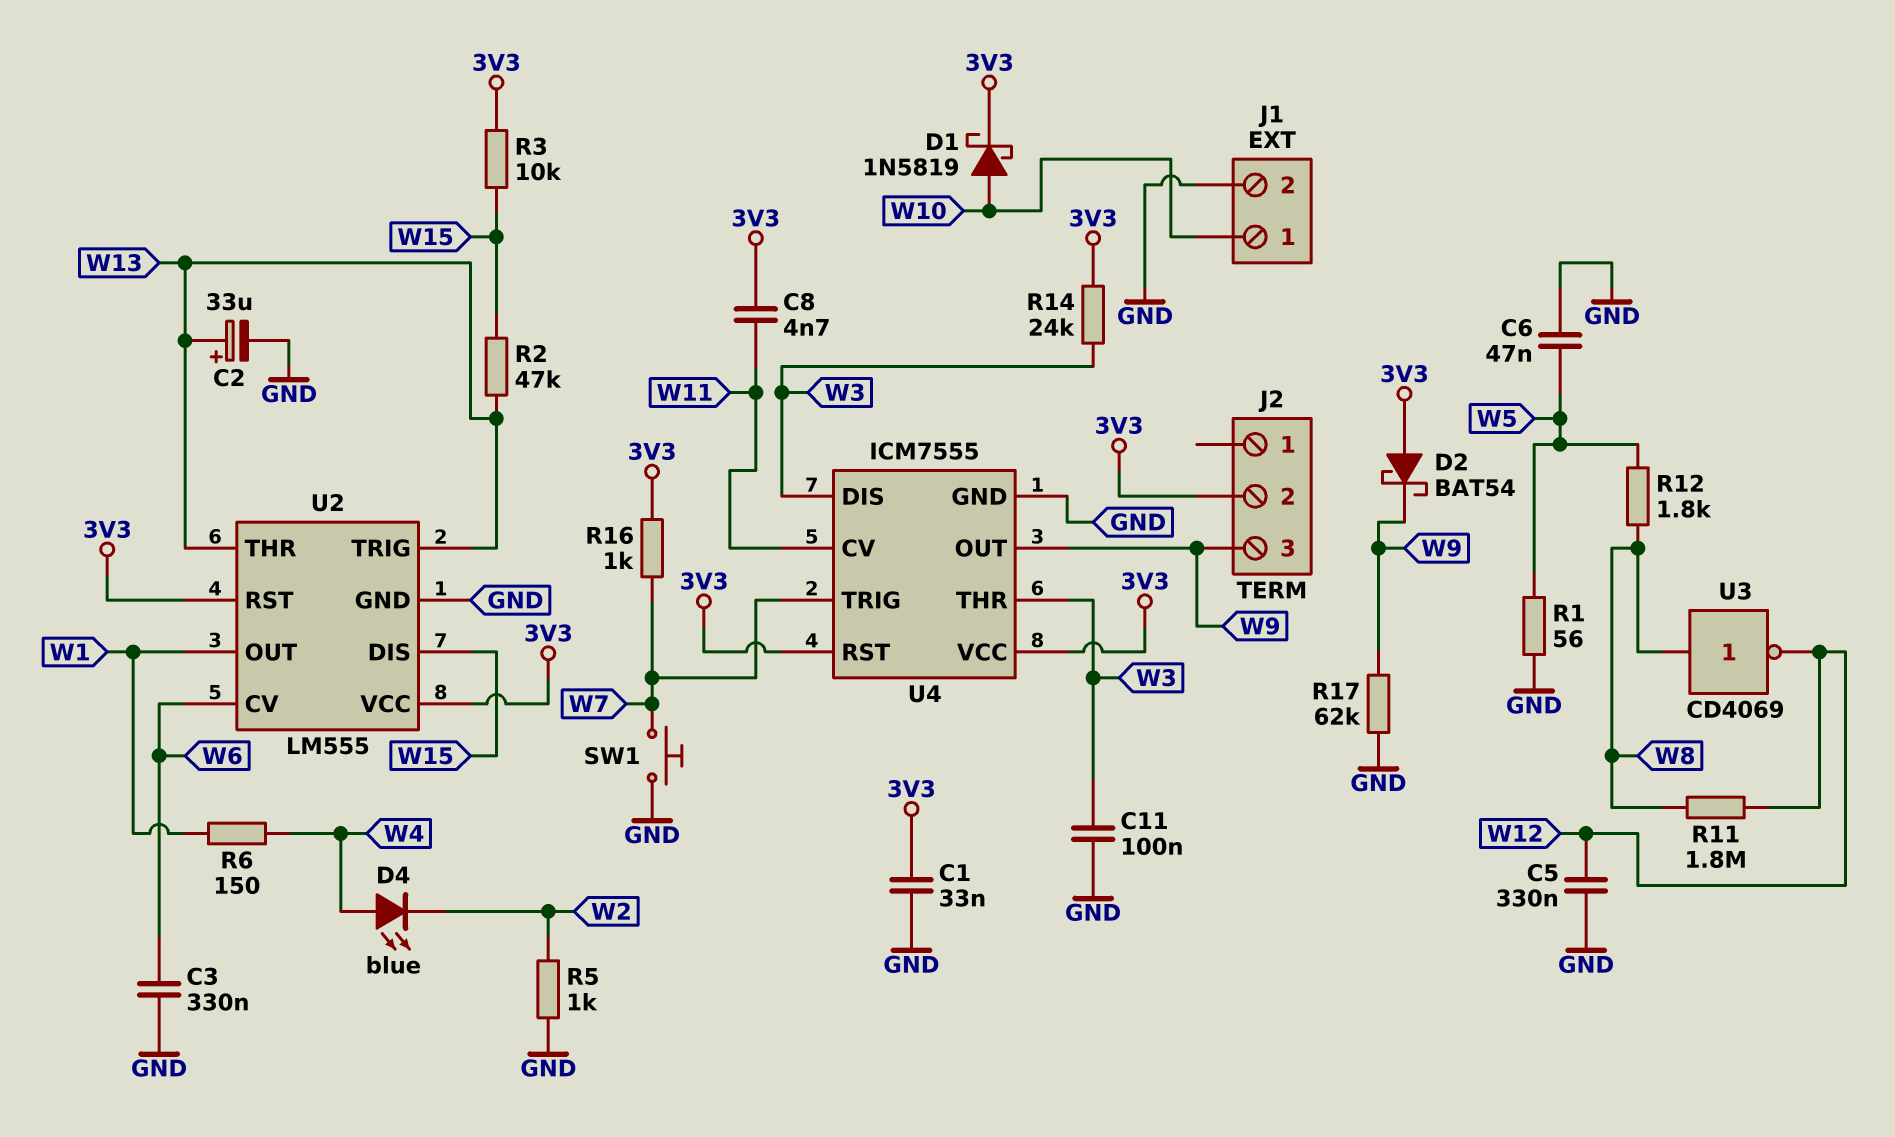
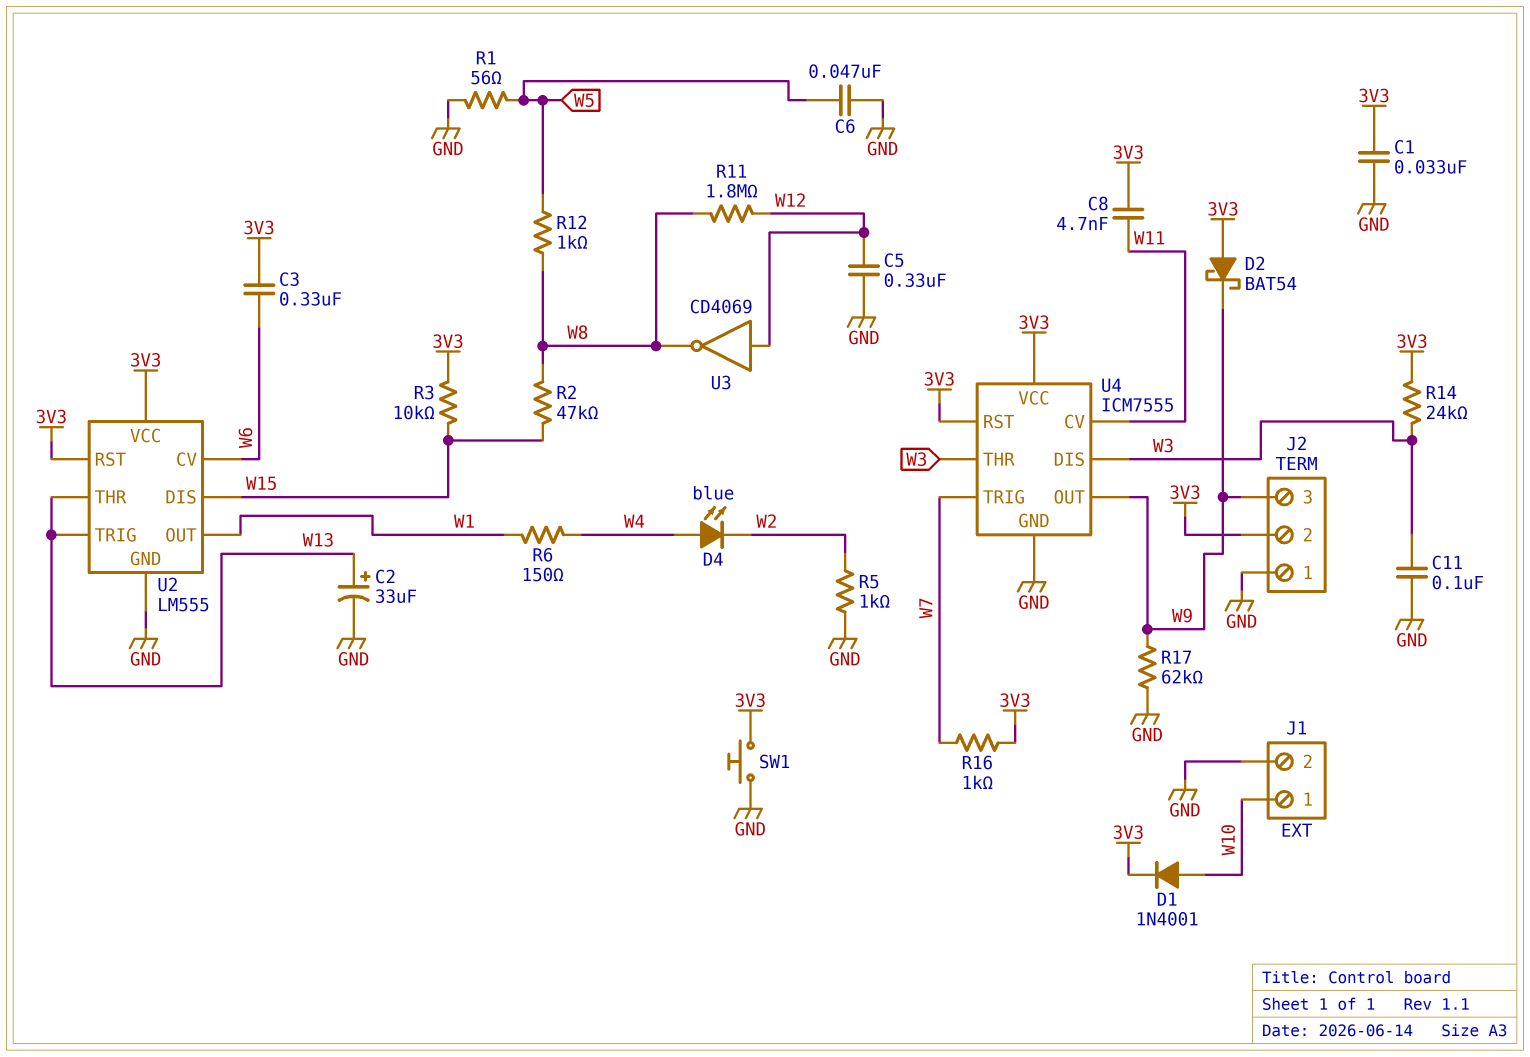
C3: 330nF (GND, W6) -> 330nF (3V3, W6)
D1: schottky 1N5819 (A W10, K 3V3) -> diode 1N4001 (A W10, K 3V3)
J2 pin 1: none -> GND
R2: 47k (W13, W15) -> 47k (W8, W15)
R12: 1.8k (W5, W8) -> 1k (W5, W8)
SW1: button (GND, W7) -> button (3V3, GND)
U3: NOT CD4069 (in W8, out W12) -> NOT CD4069 (in W12, out W8)

